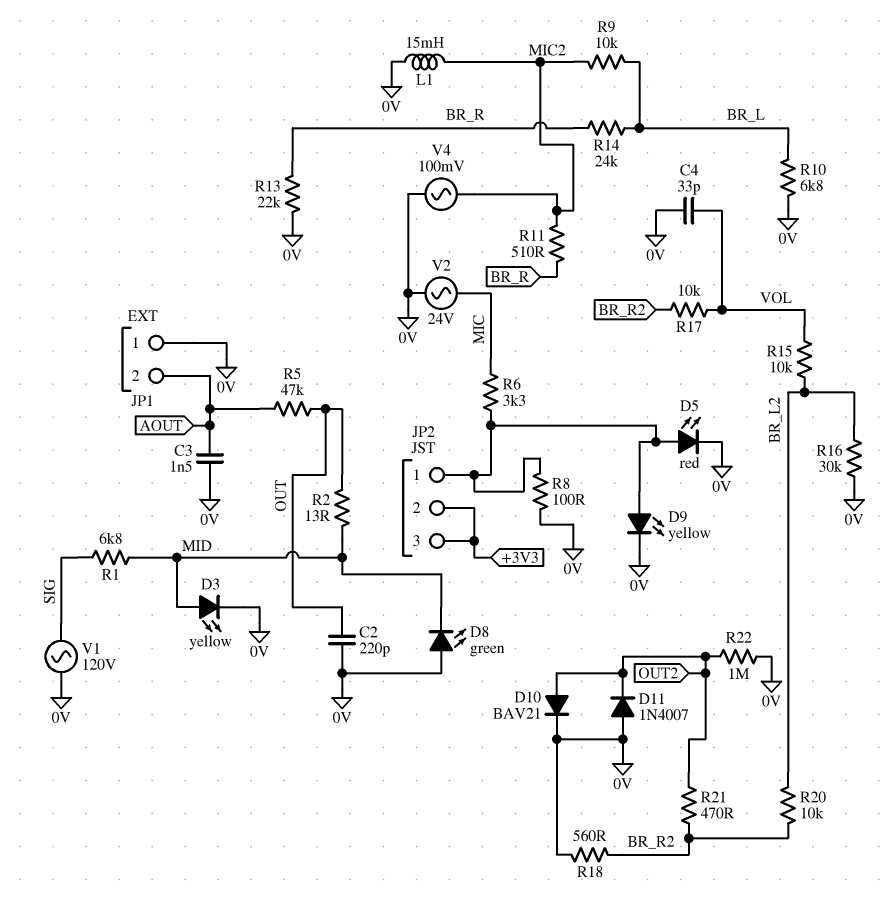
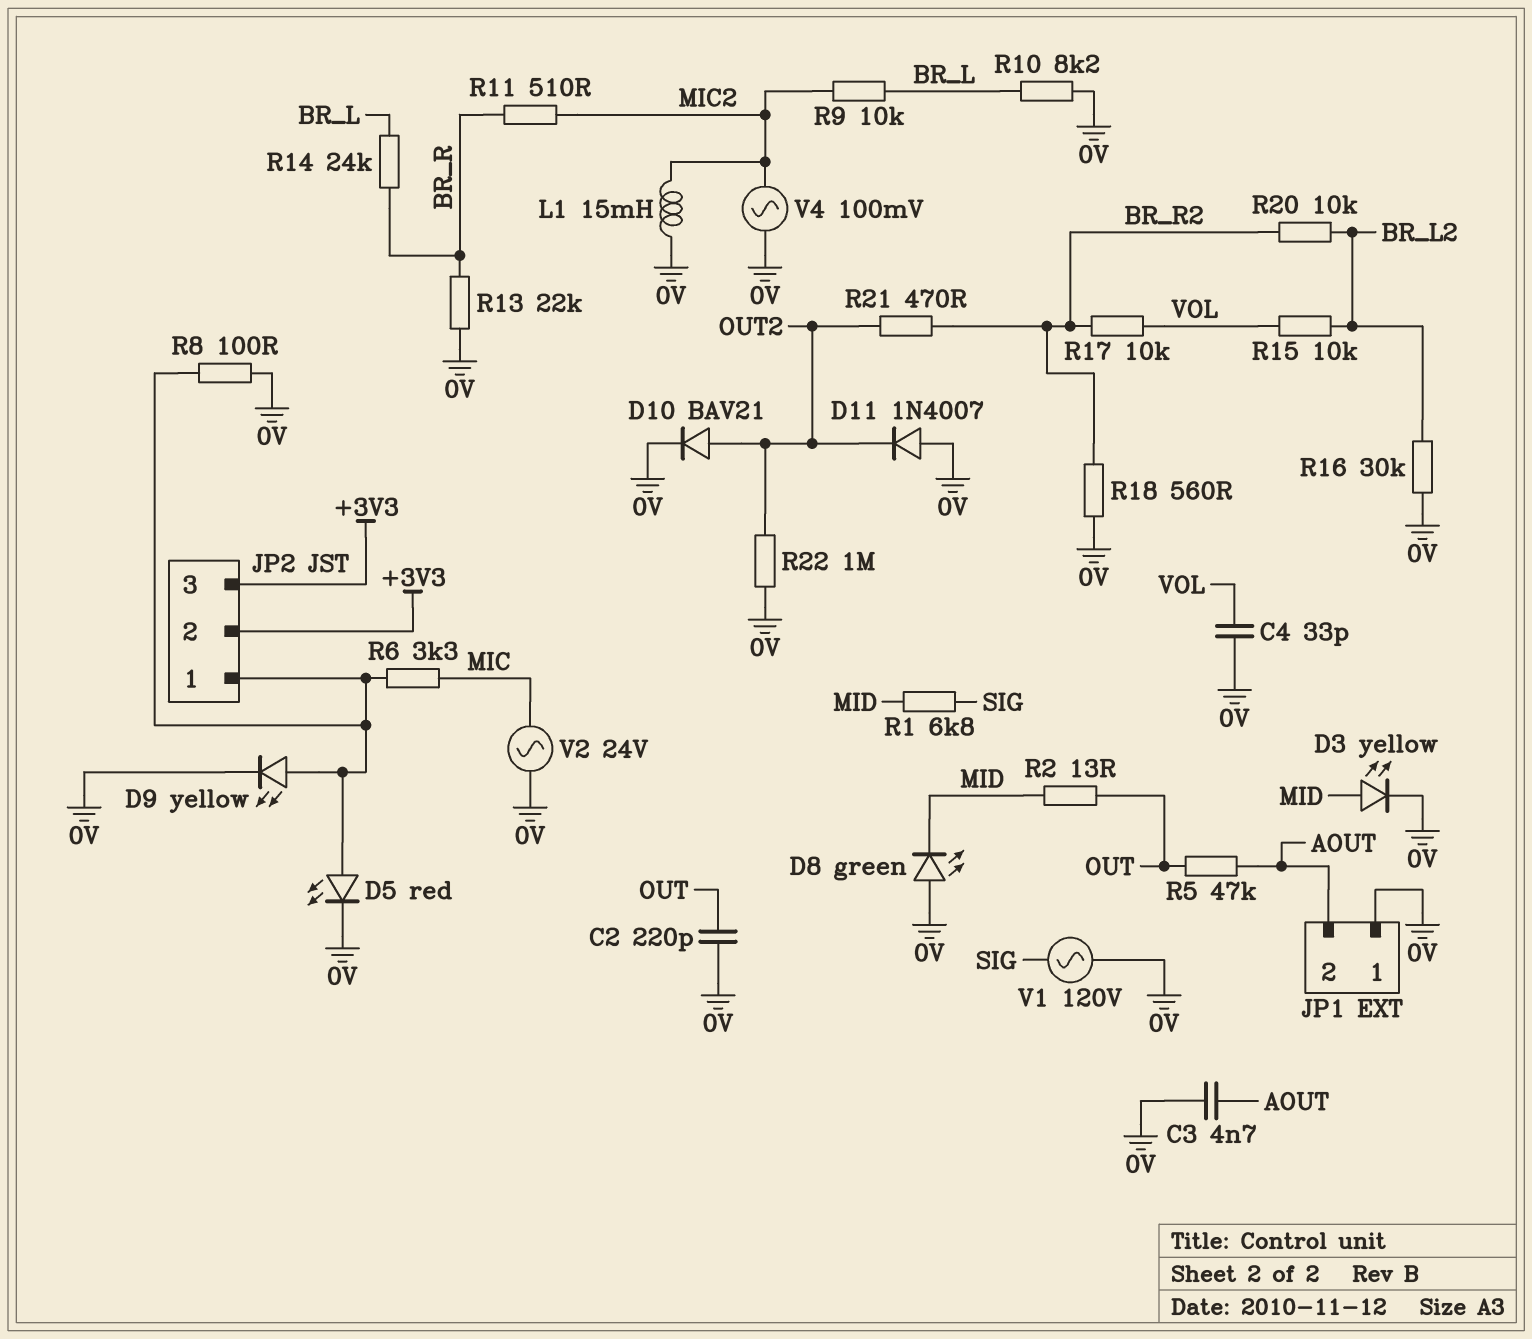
C3: 1.5nF (0V, AOUT) -> 4.7nF (0V, AOUT)
R10: 6.8k (0V, BR_L) -> 8.2k (0V, BR_L)

